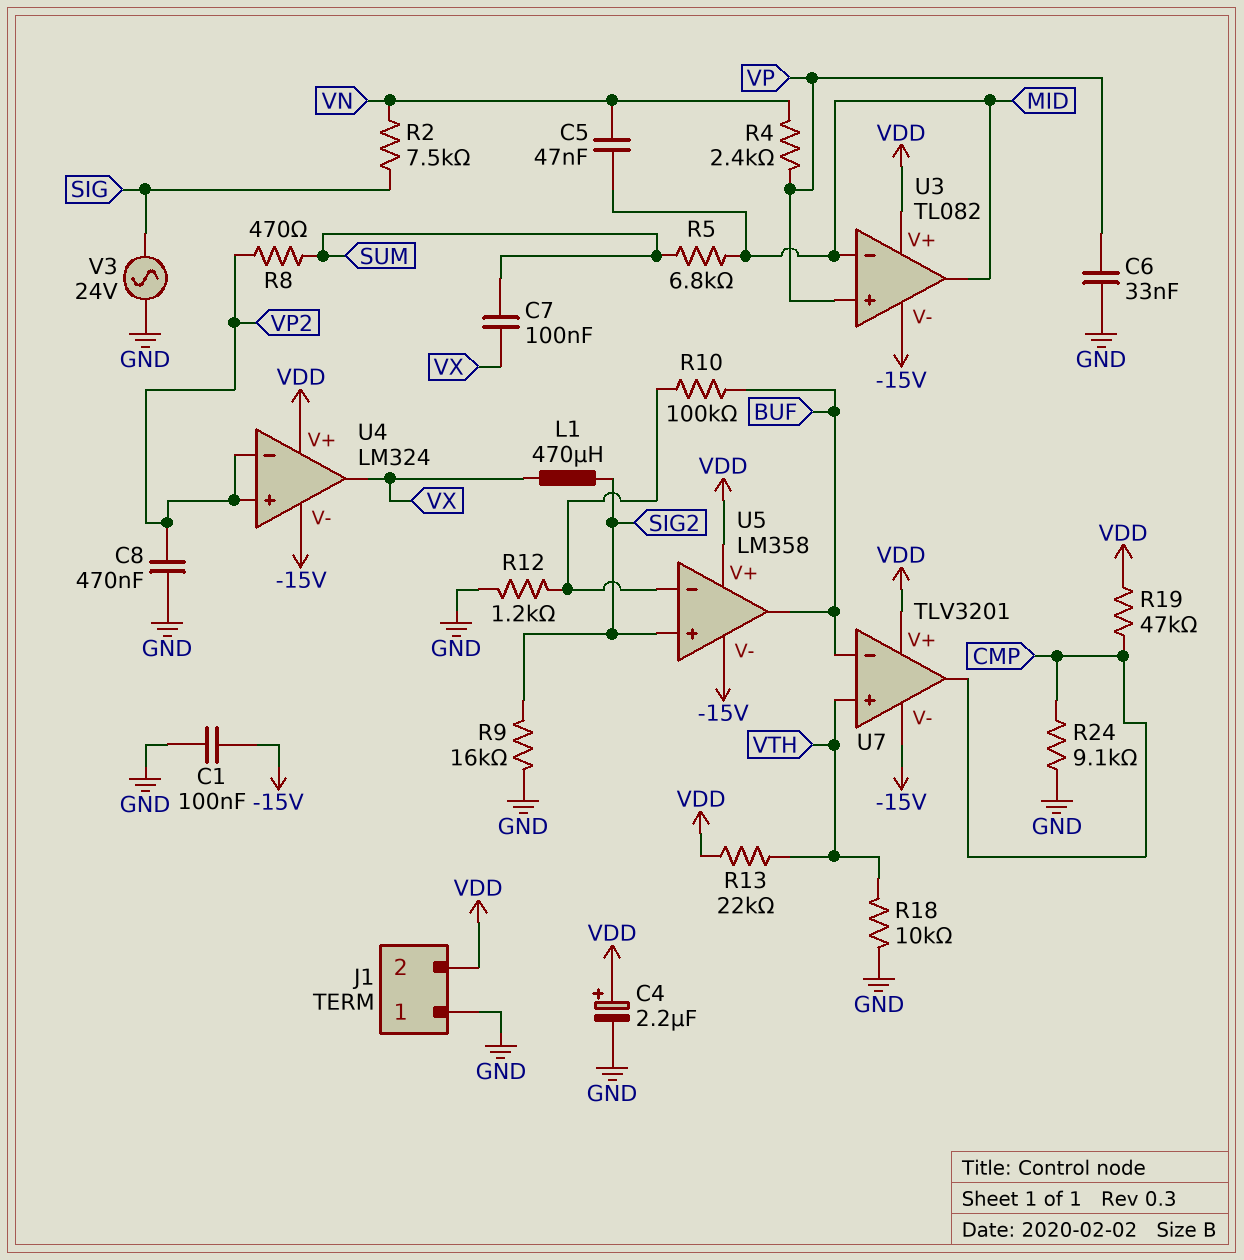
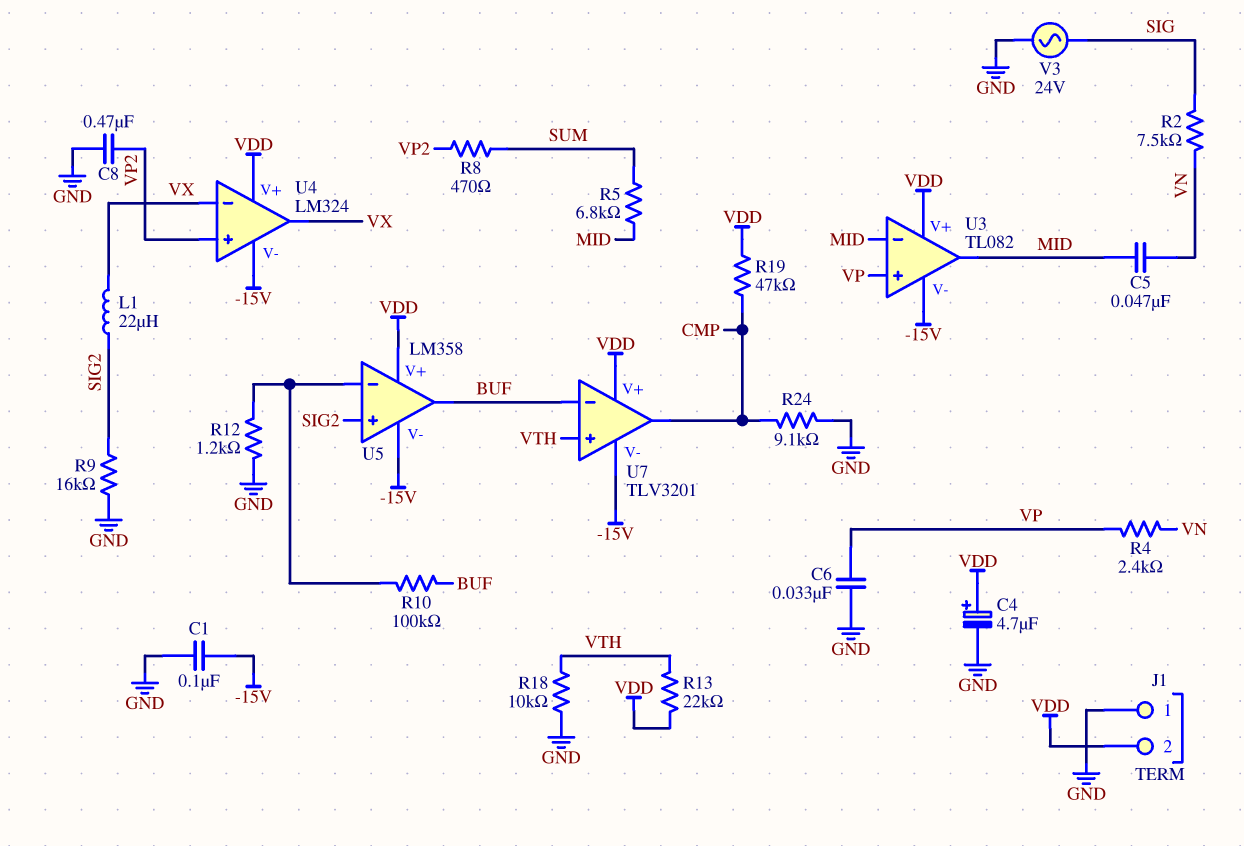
C4: 2.2uF (plus VDD, minus GND) -> 4.7uF (plus VDD, minus GND)
C7: 100nF (SUM, VX) -> none
L1: 470uH (SIG2, VX) -> 22uH (SIG2, VX)
U4 pin in-: VP2 -> VX

